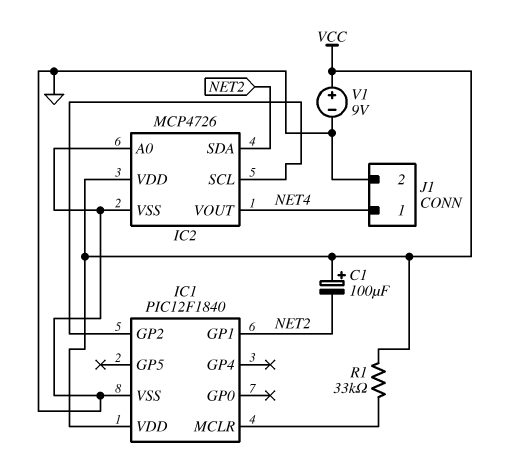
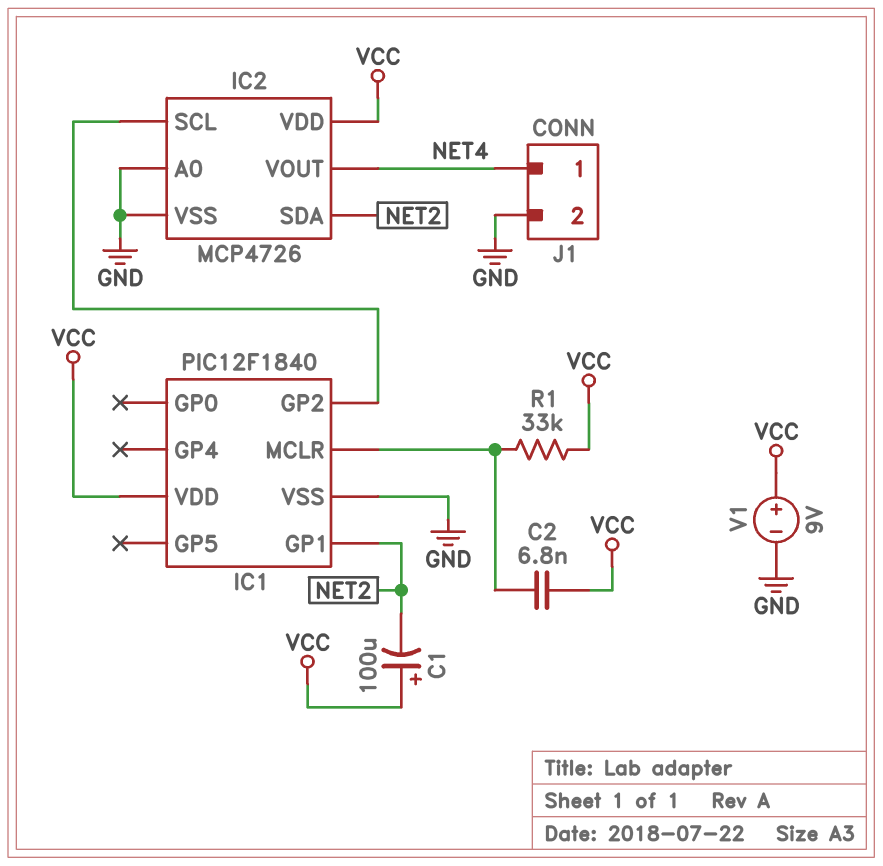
C2: none -> 6.8nF (IC1/MCLR, VCC)

